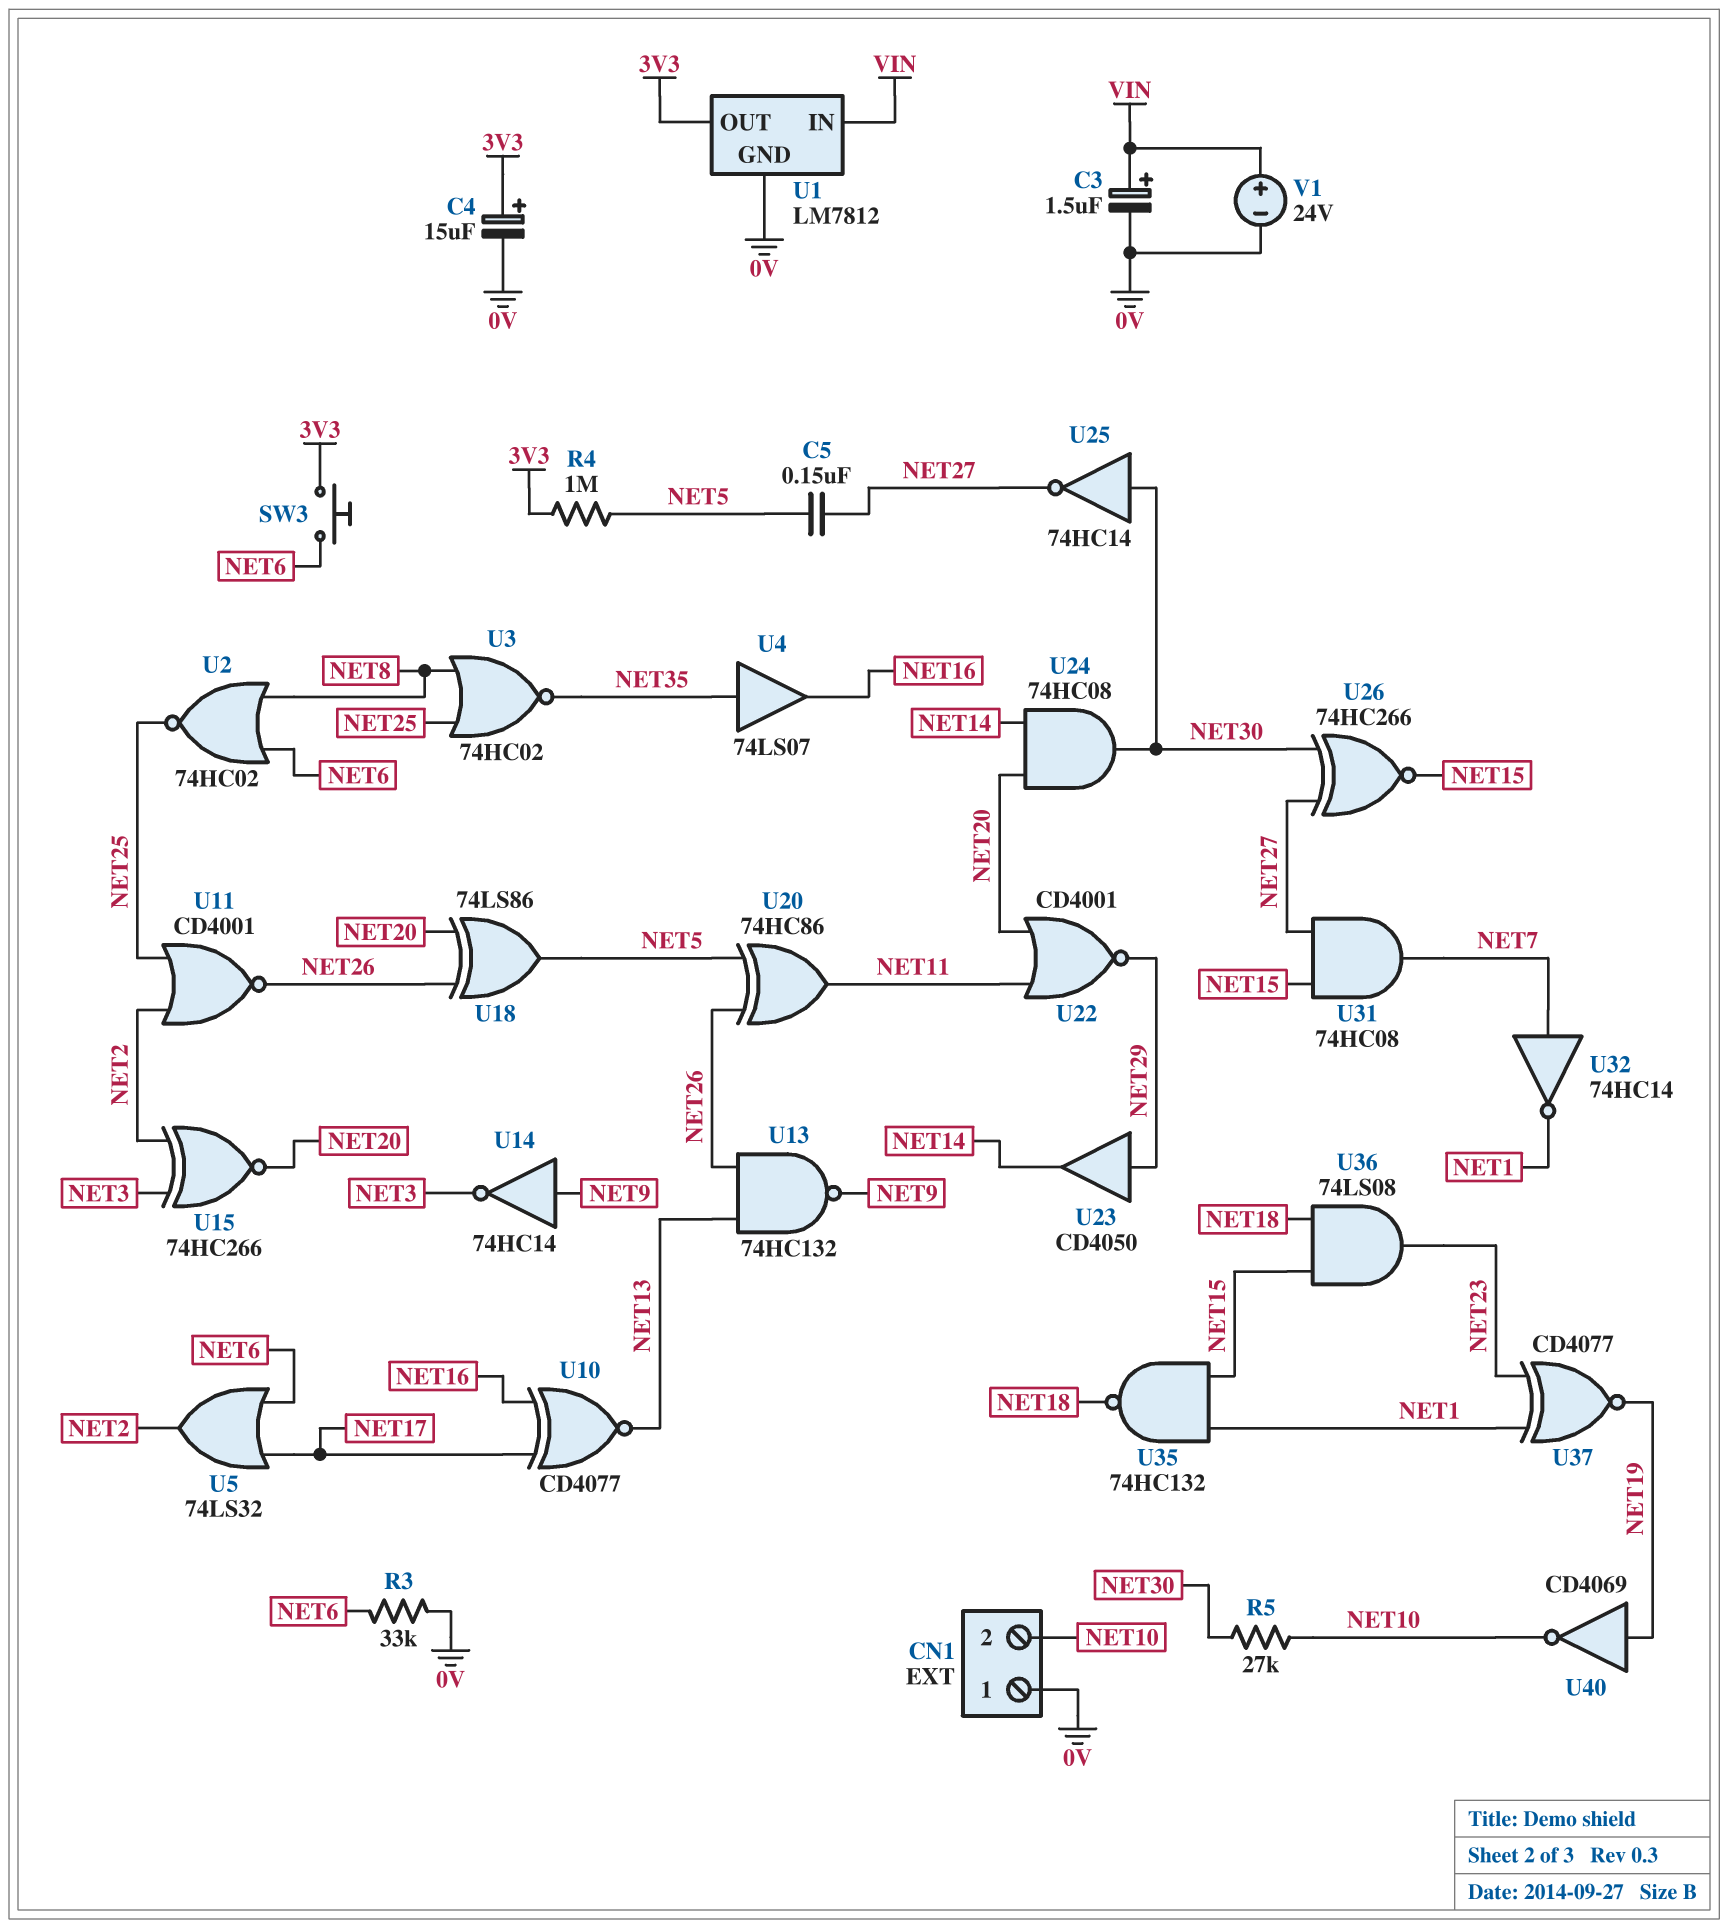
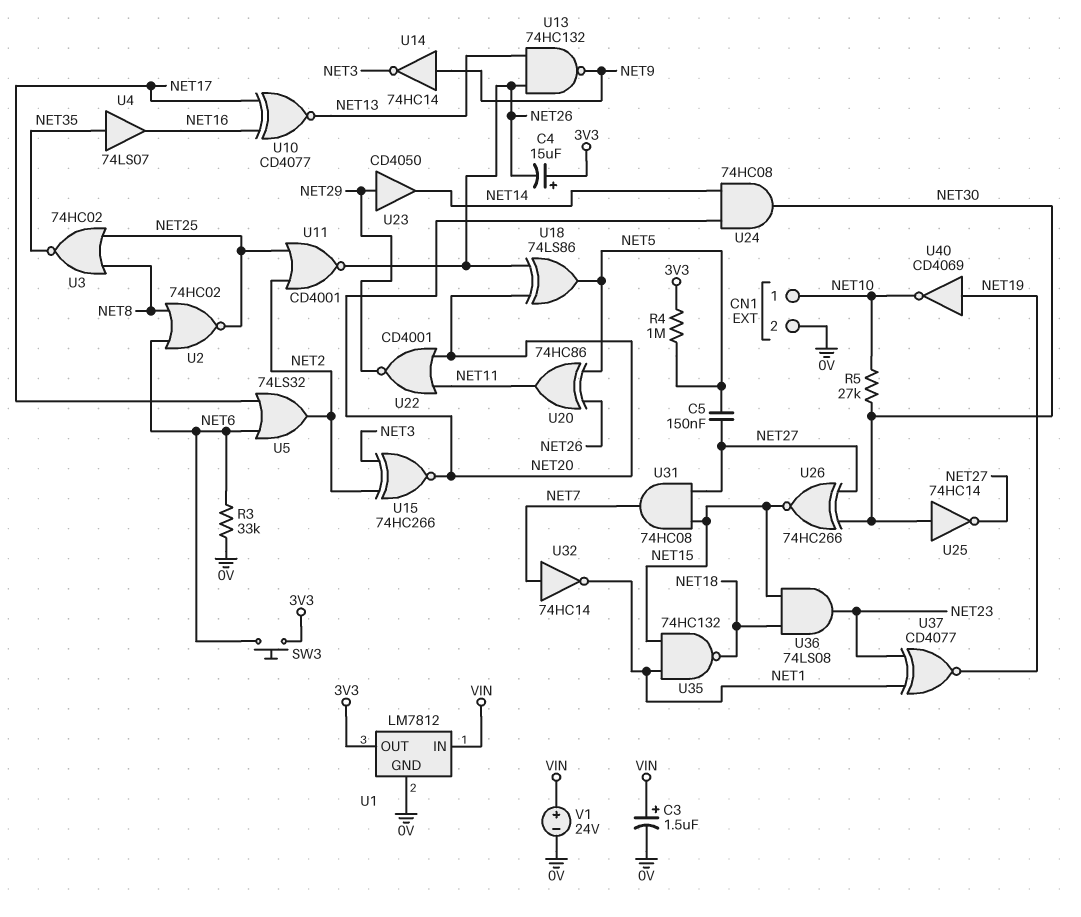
C4: 15uF (plus 3V3, minus 0V) -> 15uF (plus 3V3, minus NET26)
CN1 pin 1: 0V -> NET10
CN1 pin 2: NET10 -> 0V

